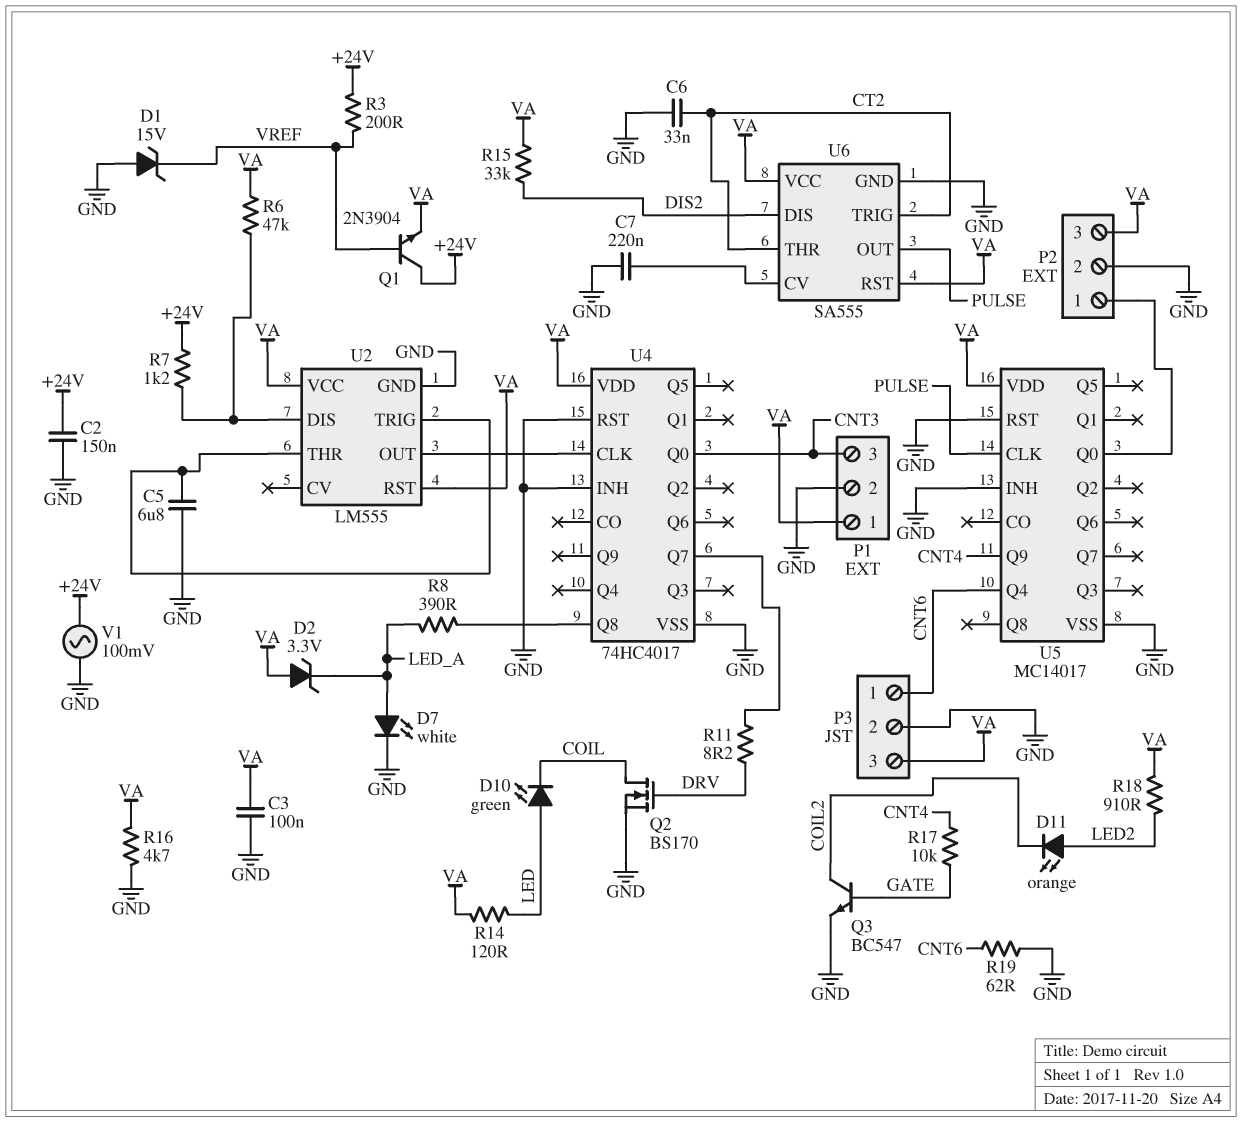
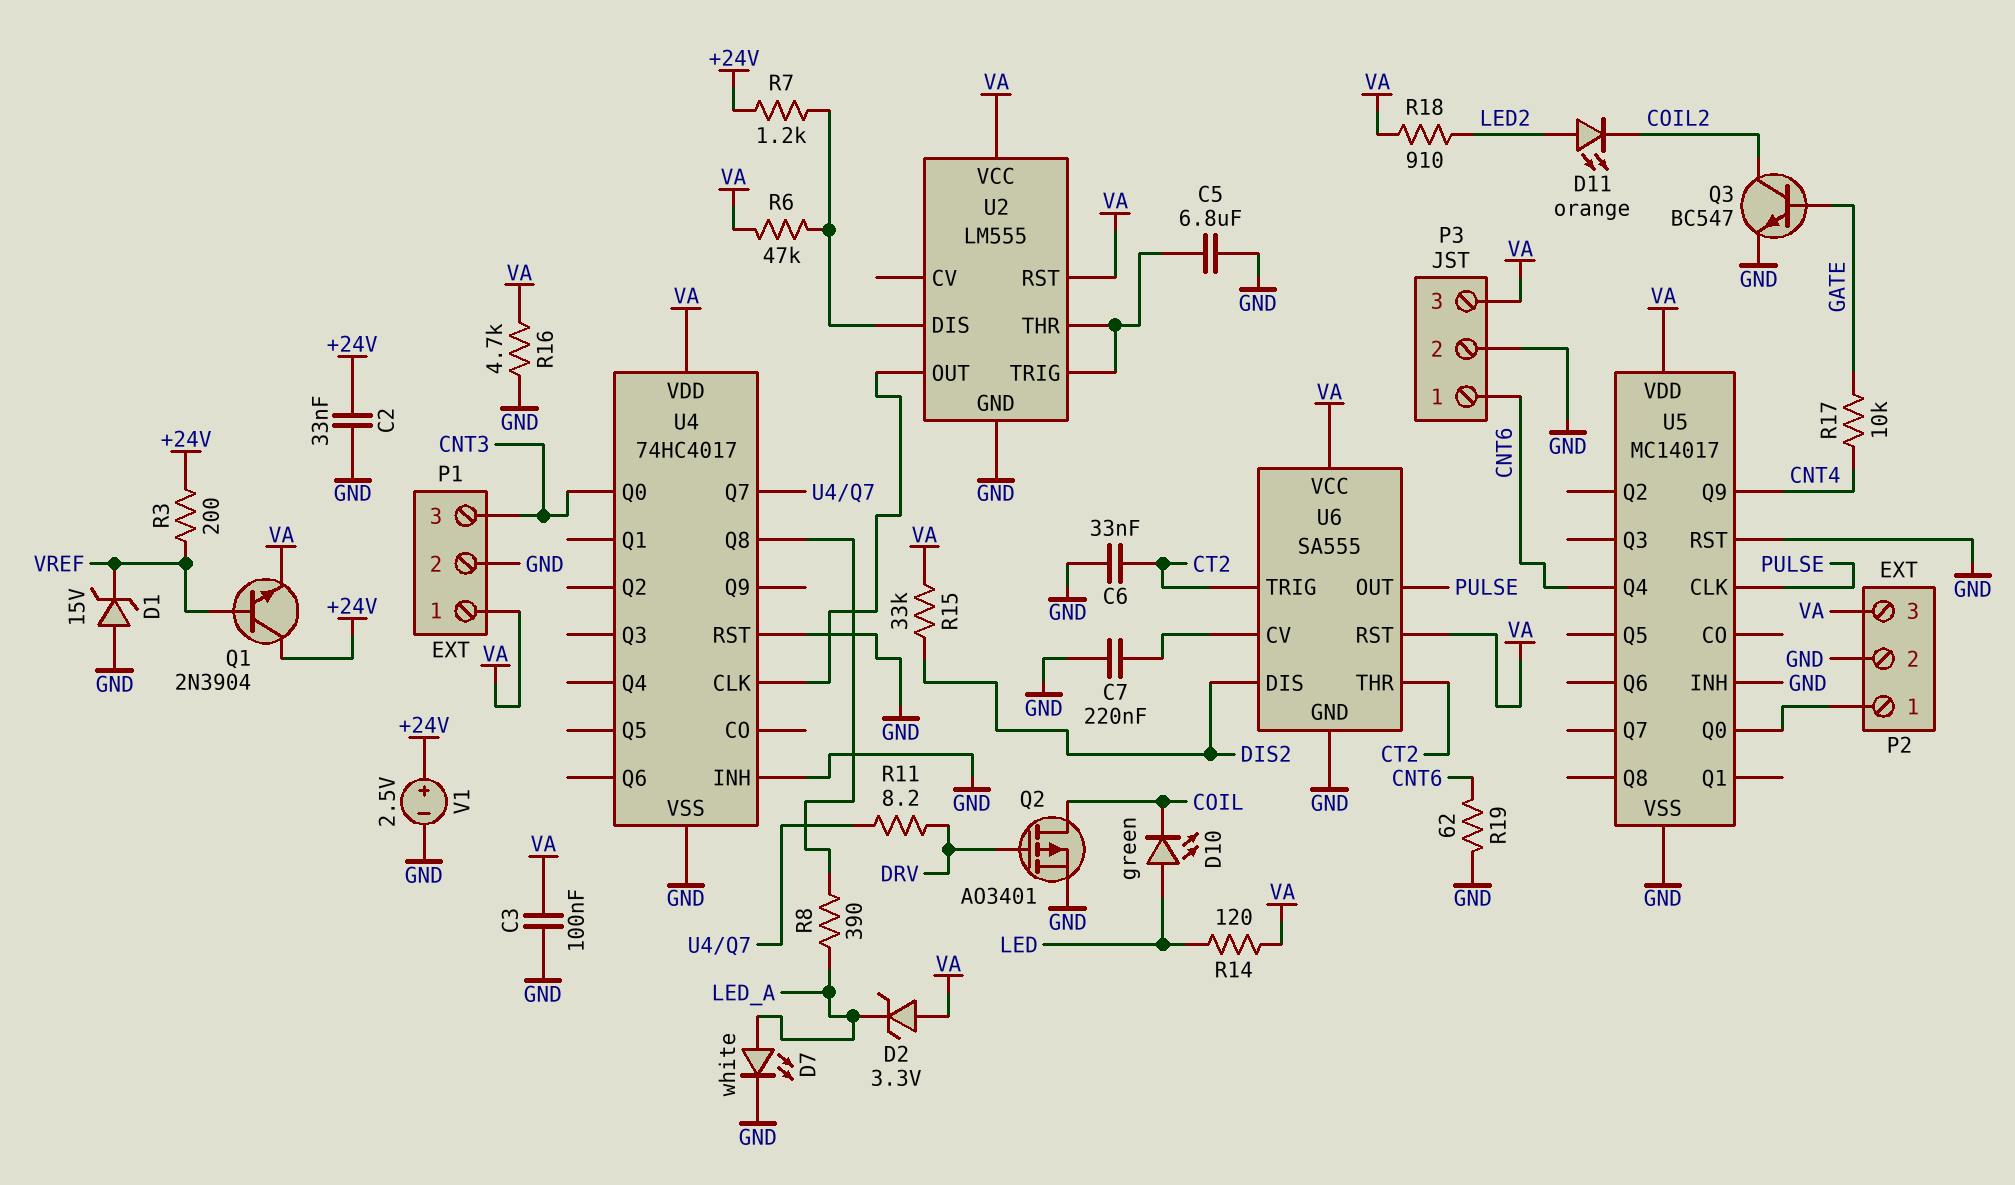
C2: 150nF (+24V, GND) -> 33nF (+24V, GND)
Q2: NMOS BS170 (G DRV, D COIL, S GND) -> PMOS AO3401 (G DRV, D COIL, S GND)
V1: AC 100mV (+24V, GND) -> 2.5V (plus +24V, minus GND)

